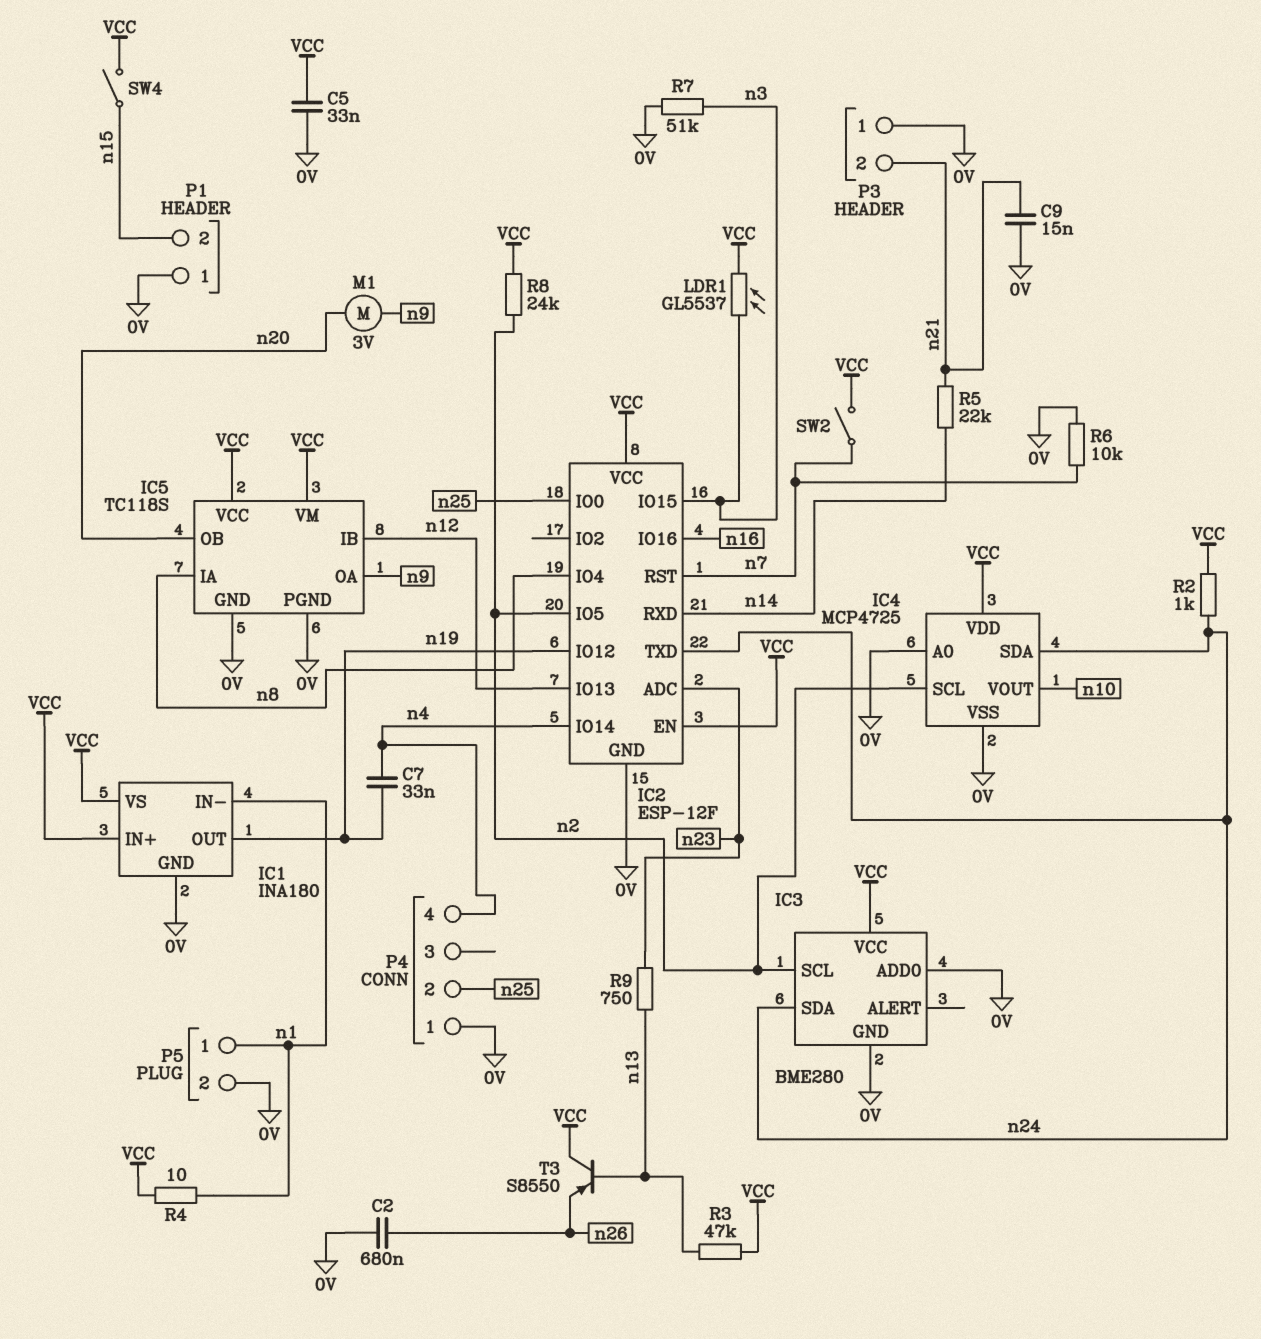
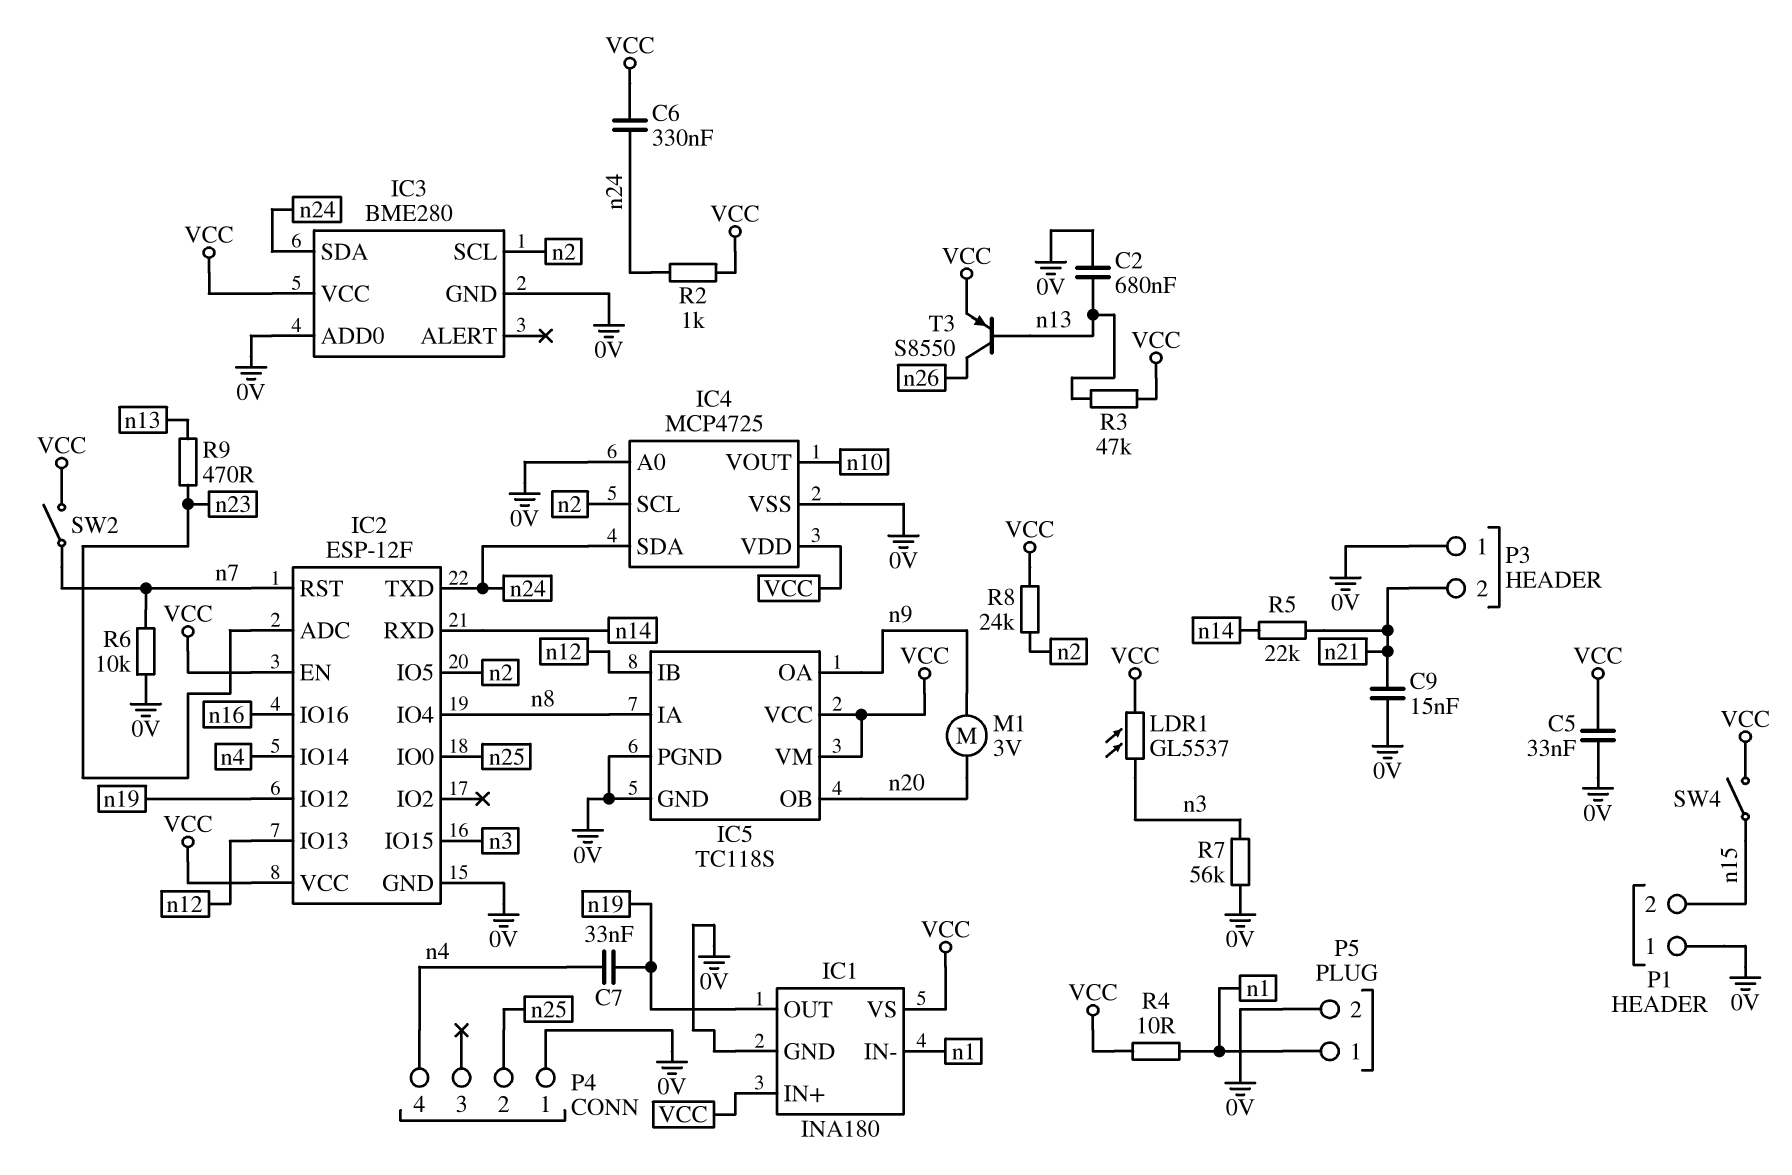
C2: 680nF (0V, n26) -> 680nF (0V, n13)
C6: none -> 330nF (VCC, n24)
R7: 51k (0V, n3) -> 56k (0V, n3)
R9: 750 (n13, n23) -> 470 (n13, n23)
T3: PNP S8550 (B n13, C VCC, E n26) -> PNP S8550 (B n13, C n26, E VCC)

